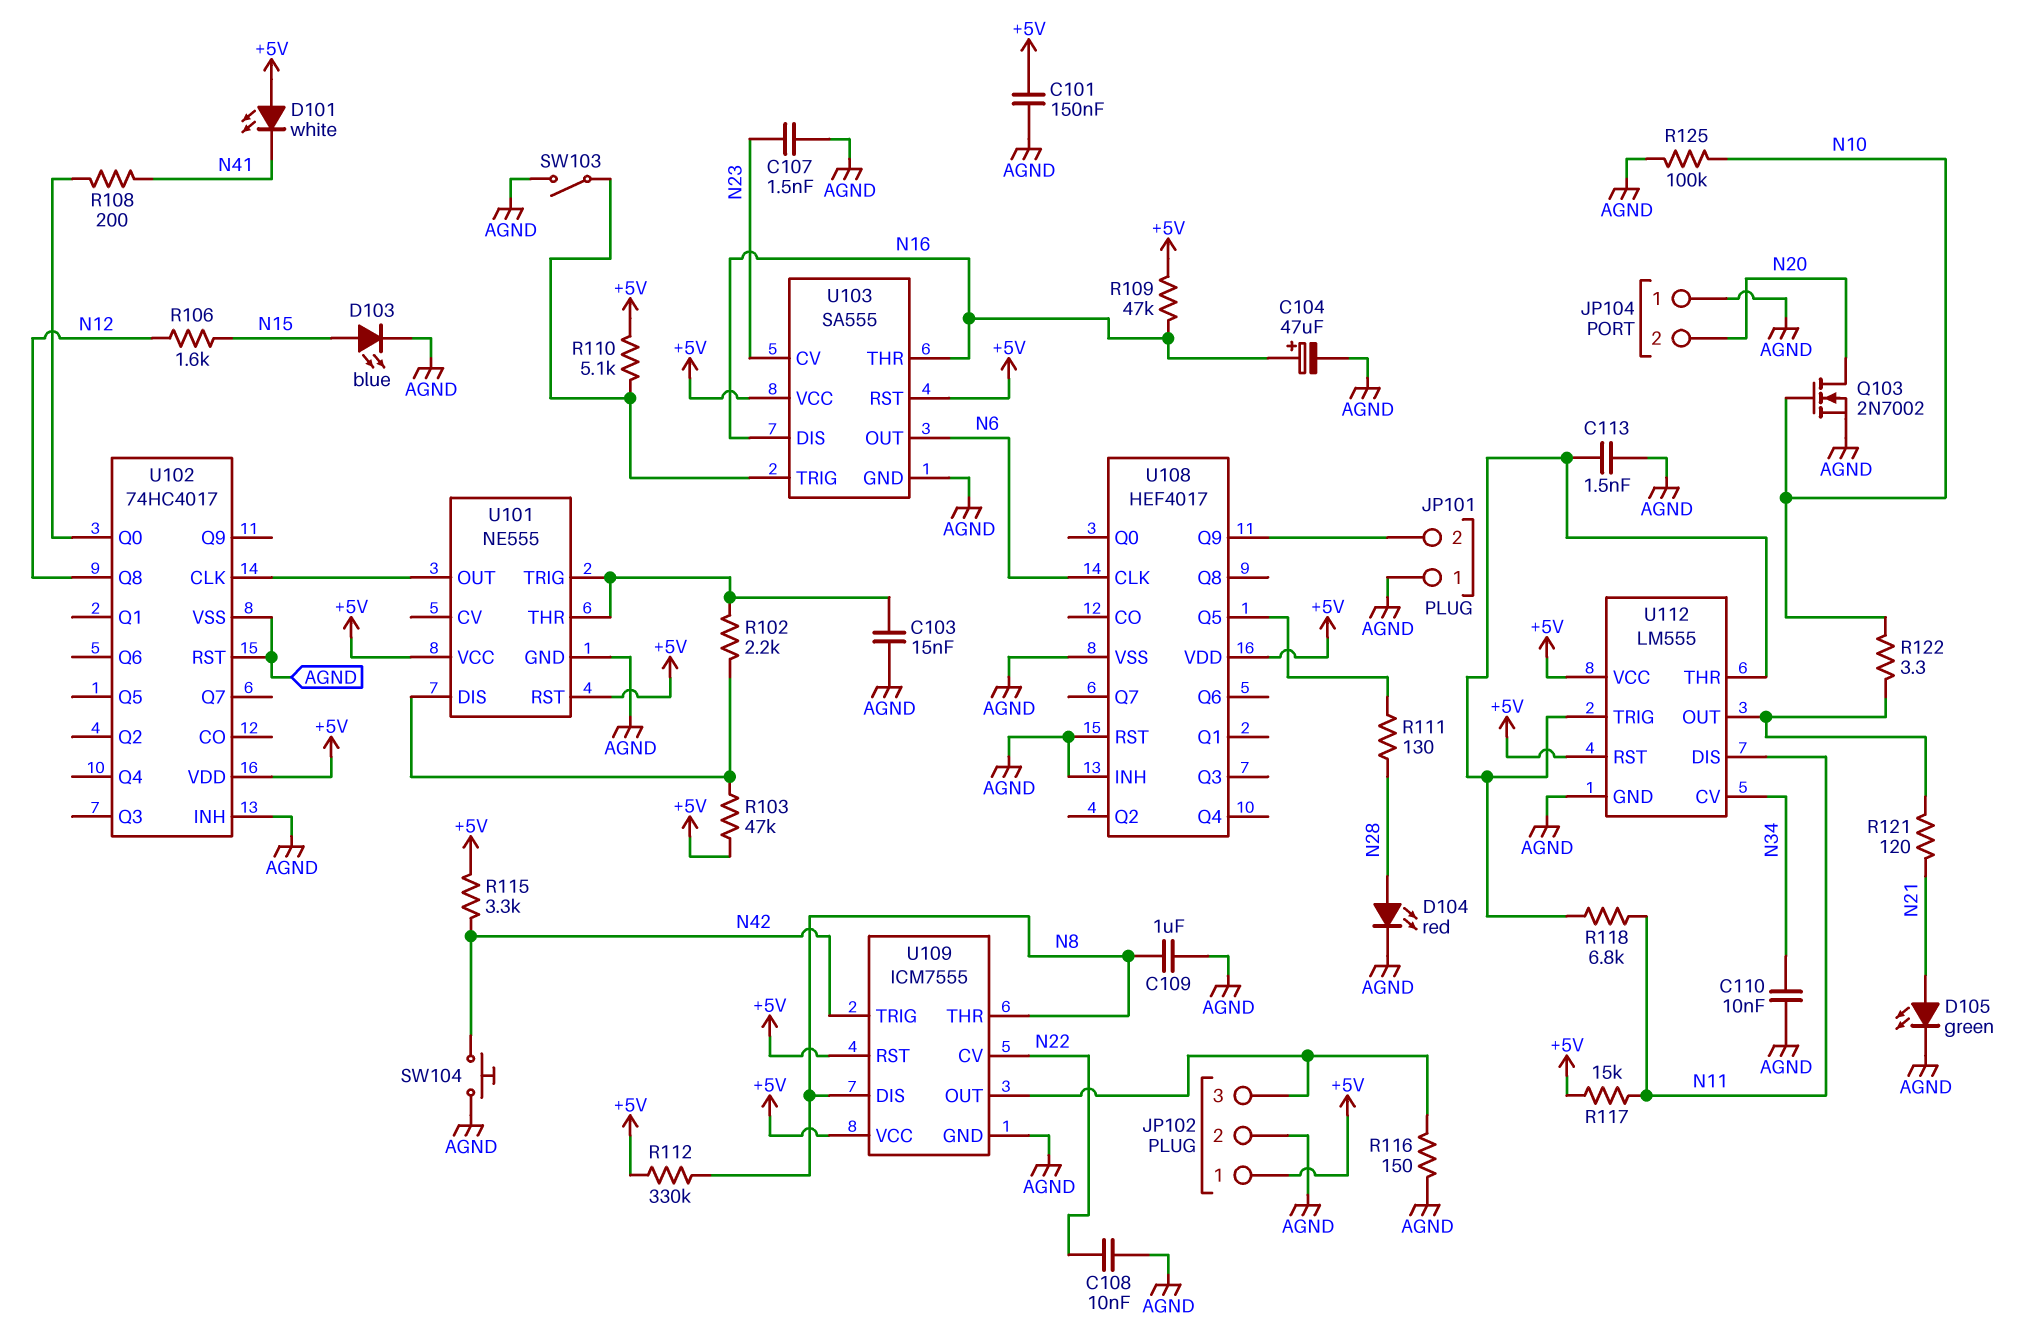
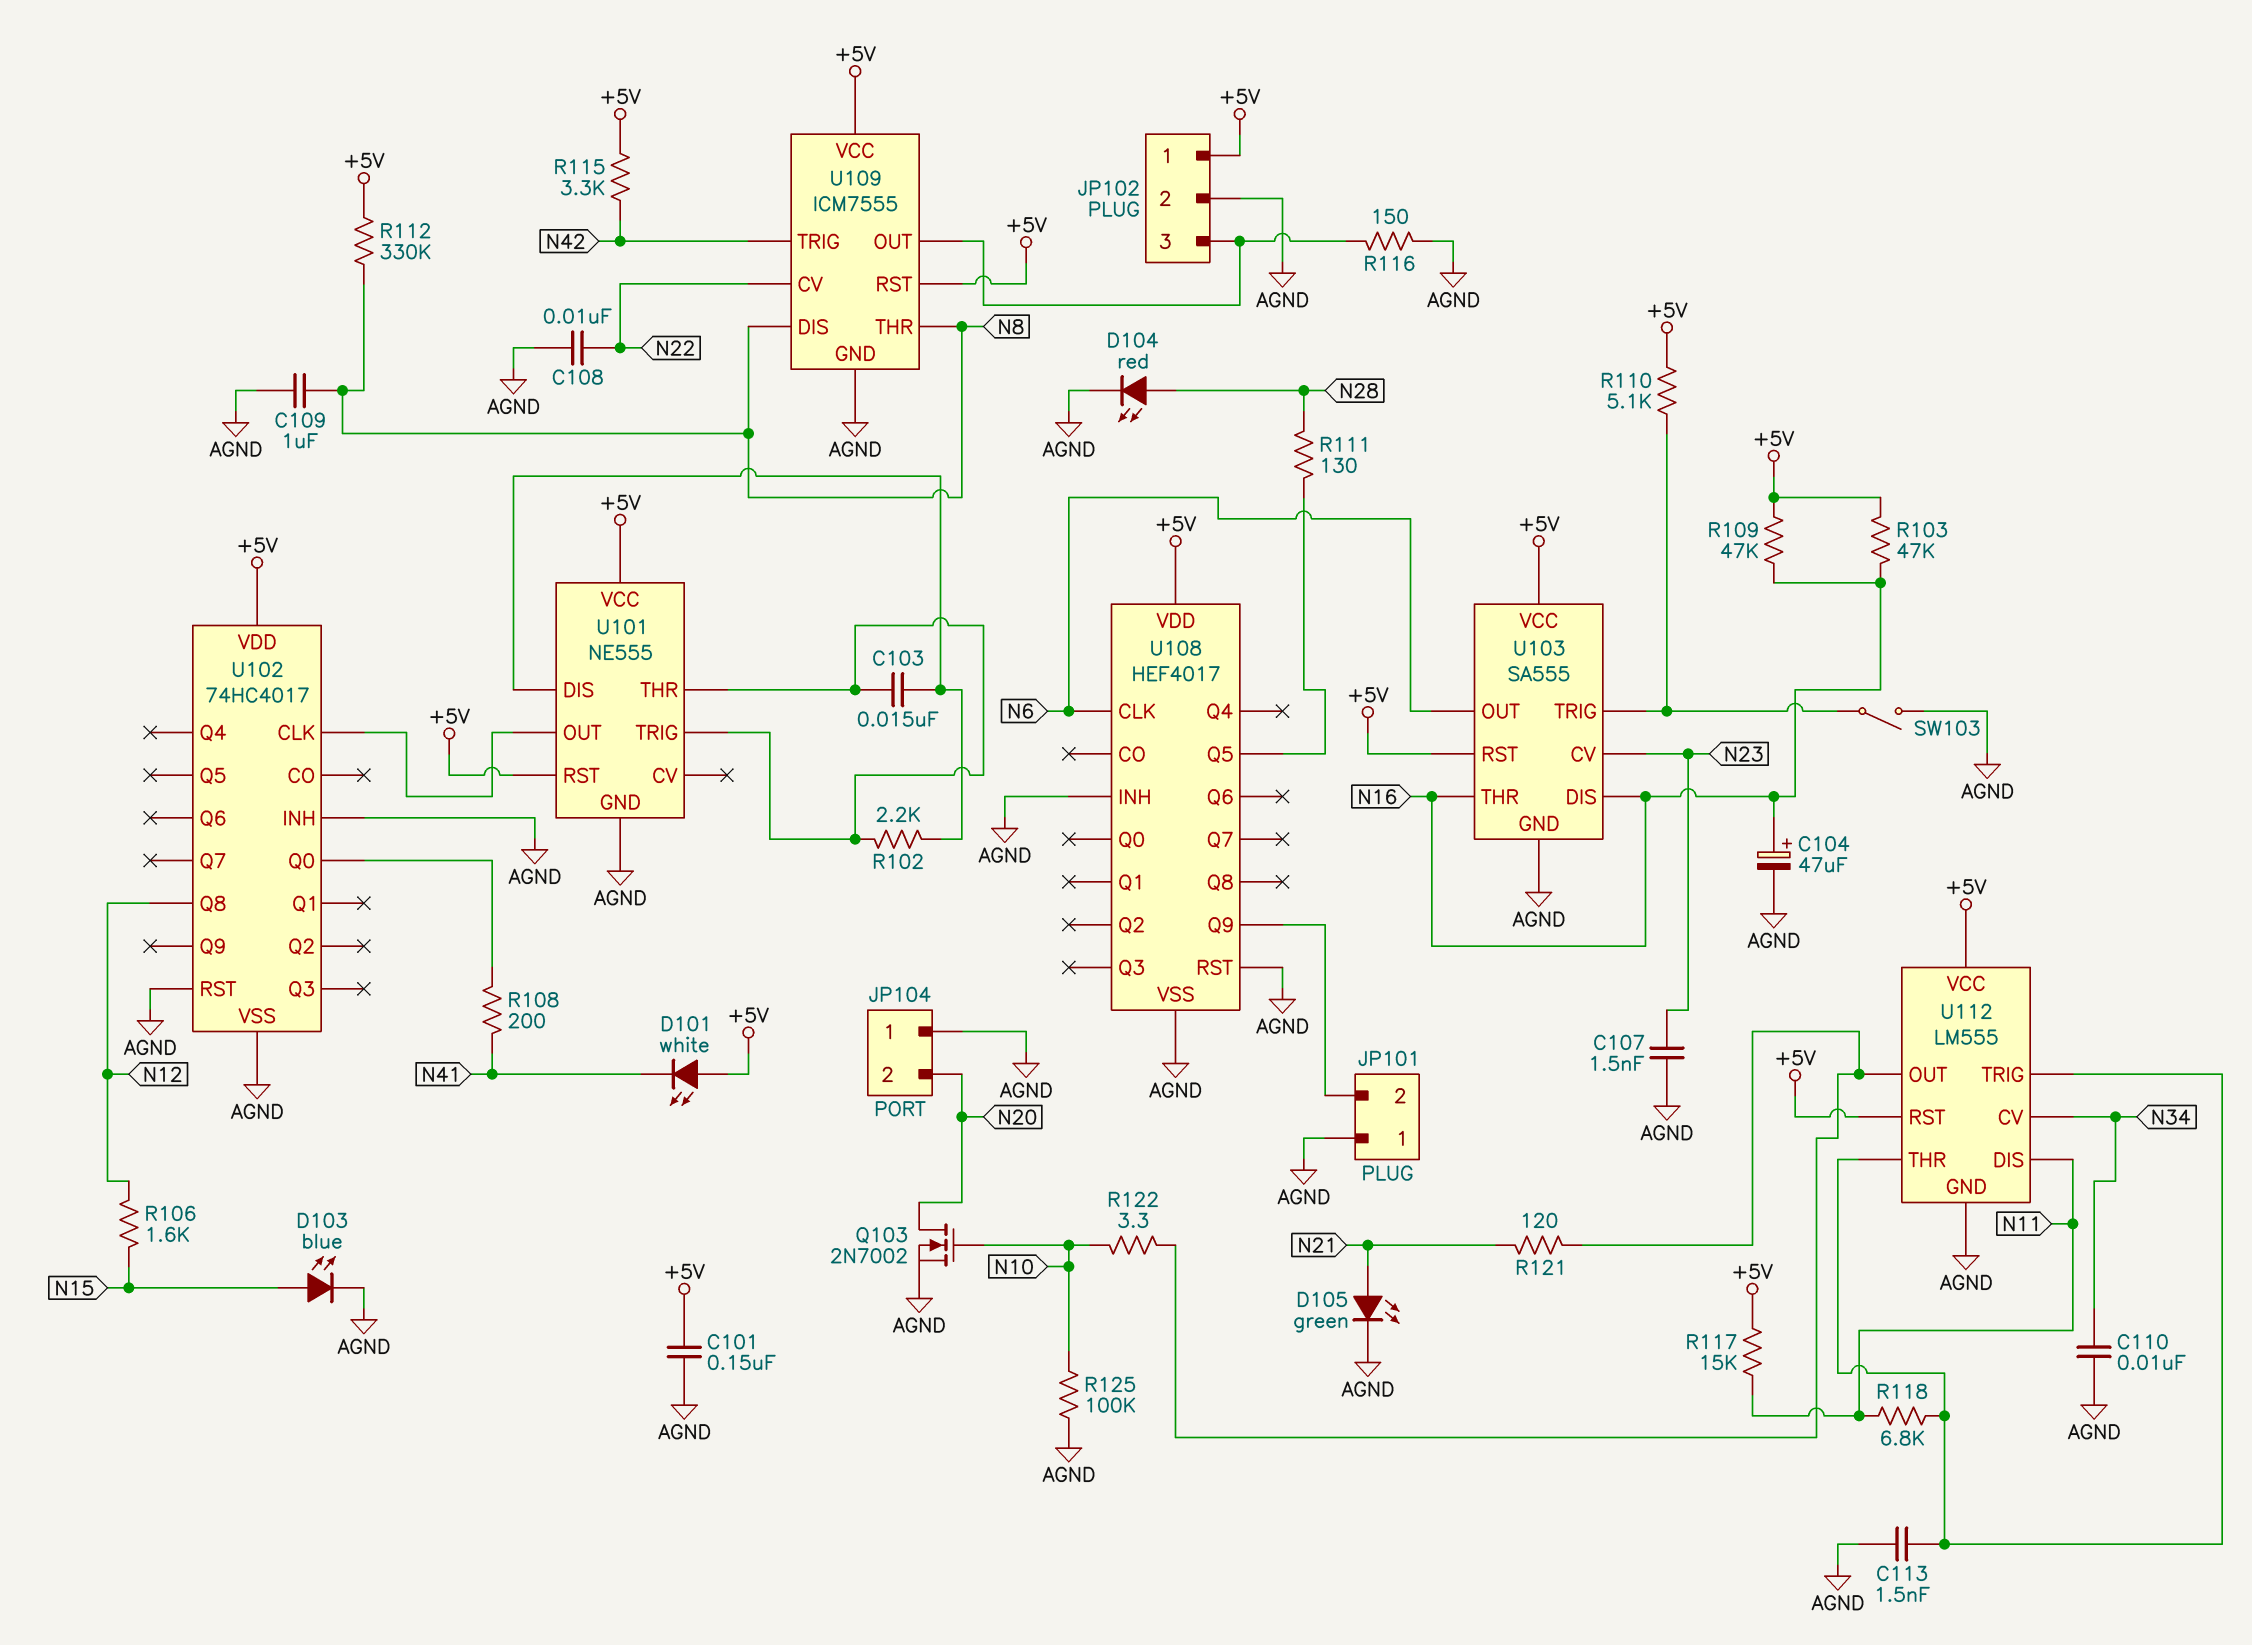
C103: 15nF (AGND, U101/THR) -> 15nF (U101/DIS, U101/THR)
R103: 47k (+5V, U101/DIS) -> 47k (+5V, N16)
SW104: button (AGND, N42) -> none

